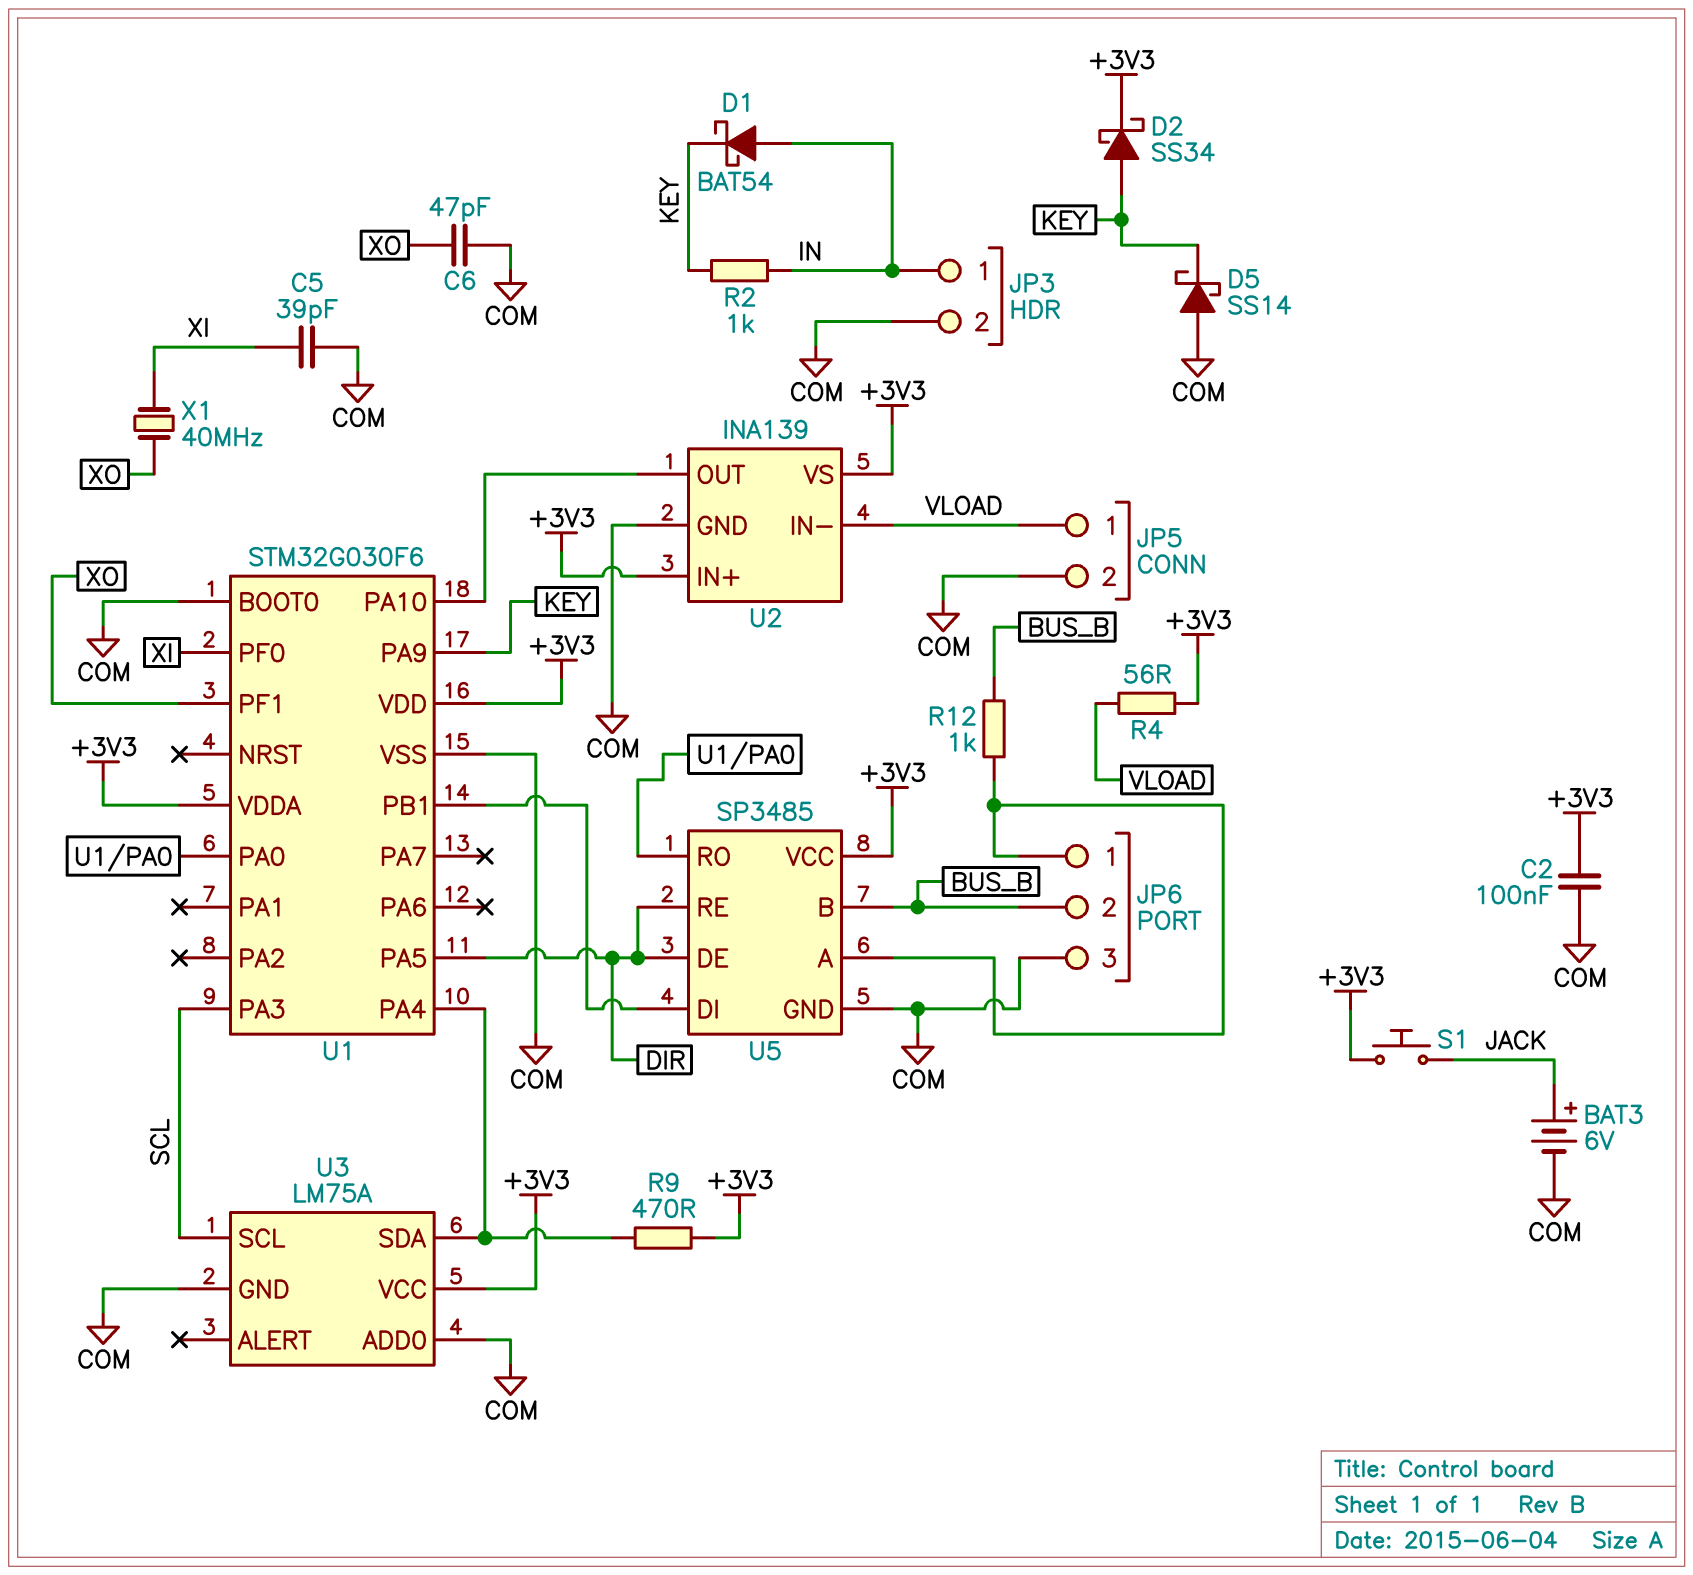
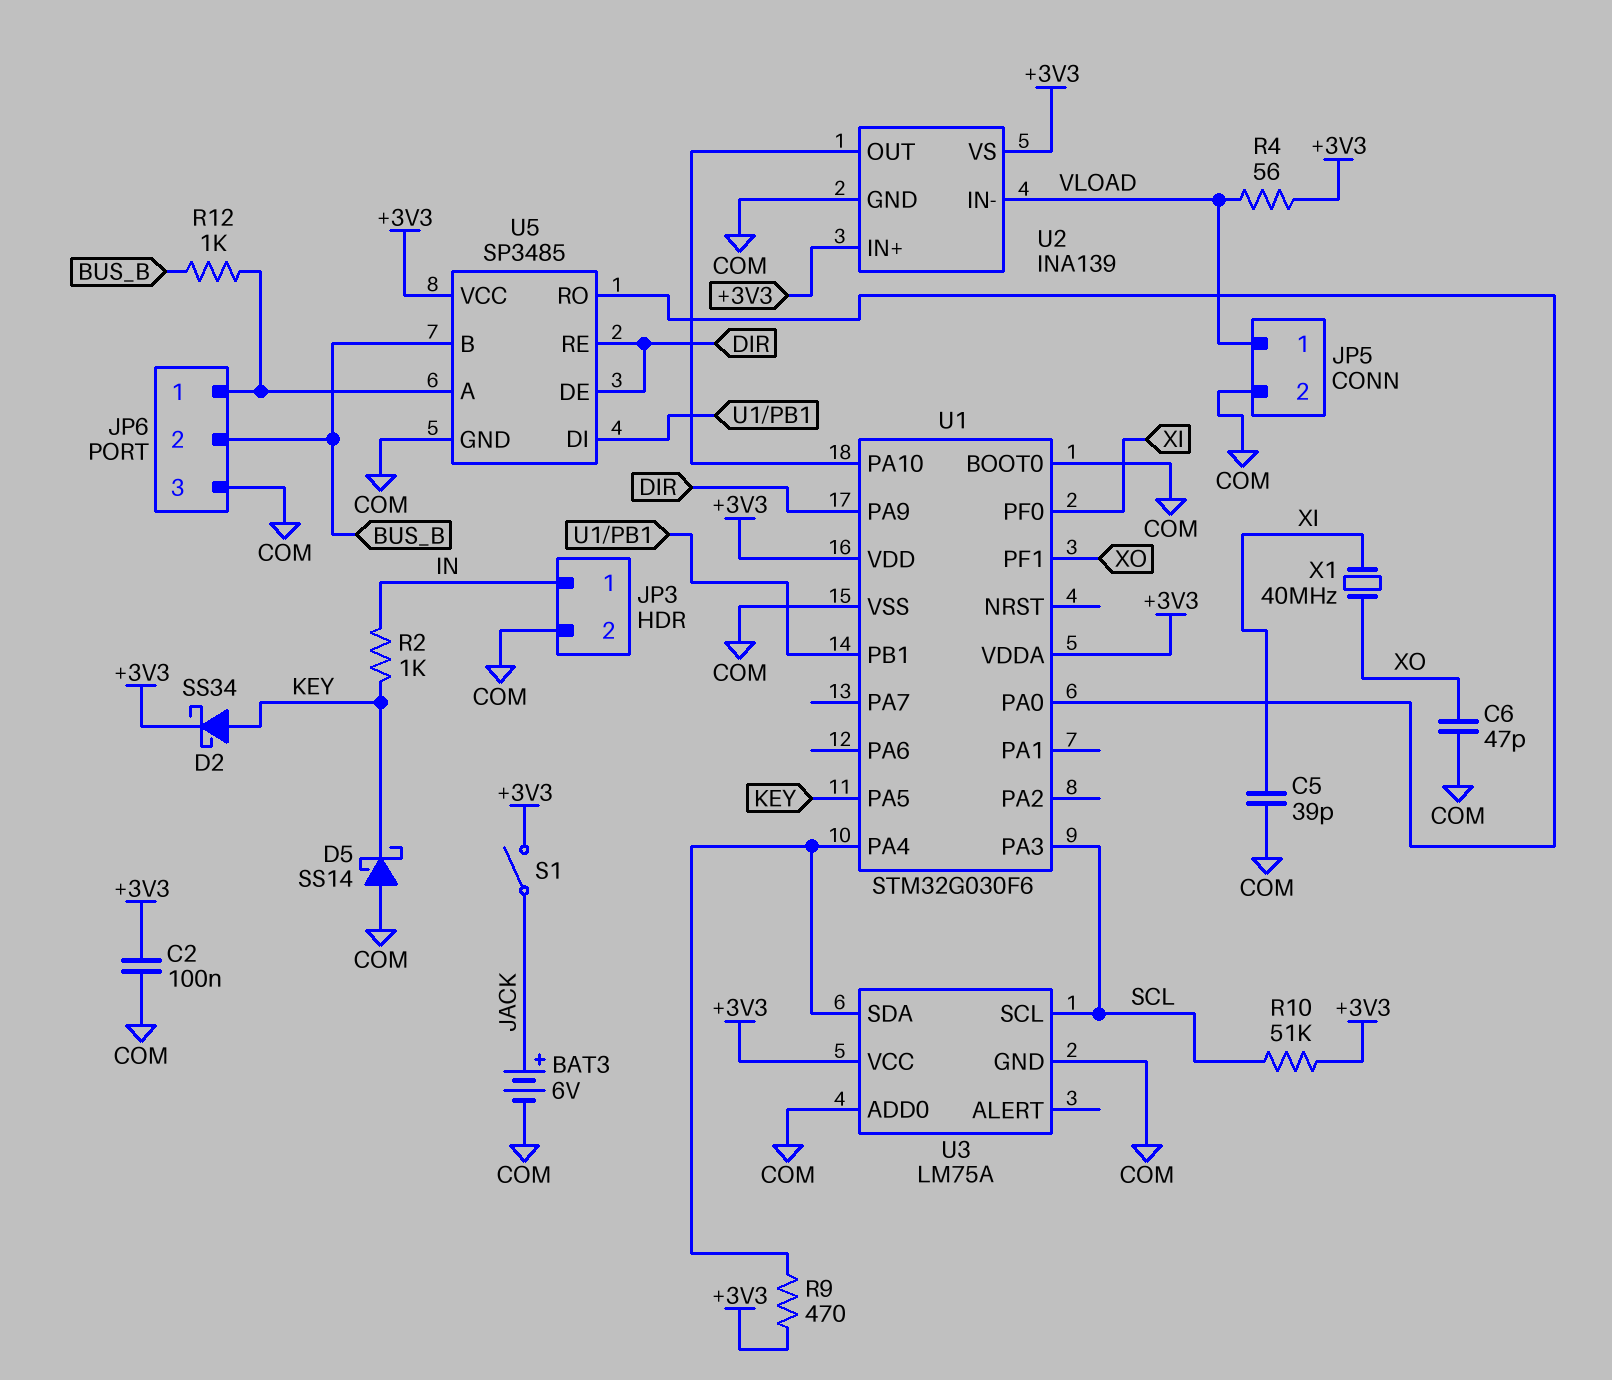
D1: schottky BAT54 (A IN, K KEY) -> none
R10: none -> 51k (+3V3, SCL)
S1: button (+3V3, JACK) -> switch (+3V3, JACK)
U1 pin PA5: DIR -> KEY
U1 pin PA9: KEY -> DIR

